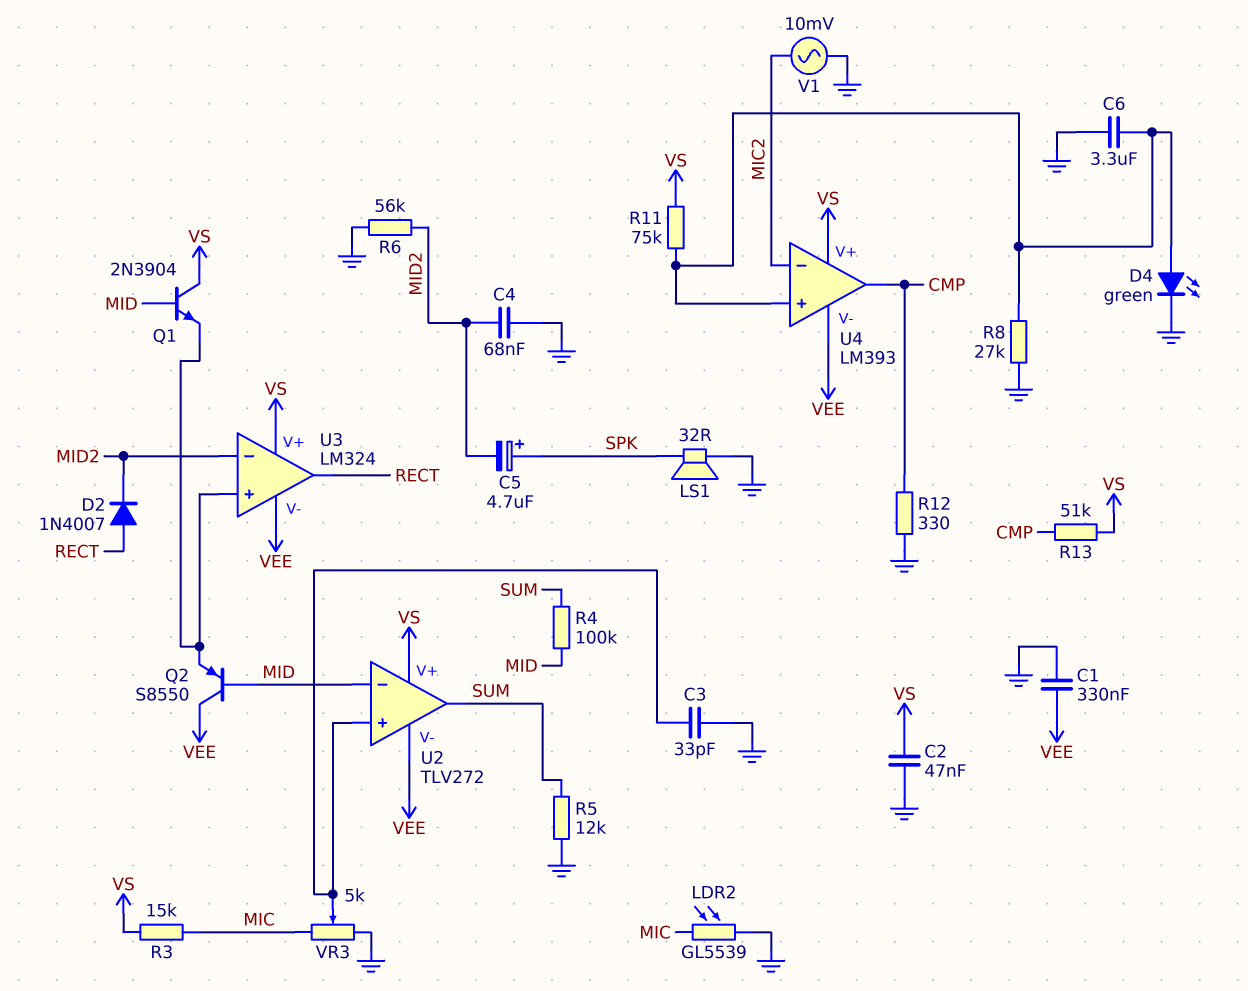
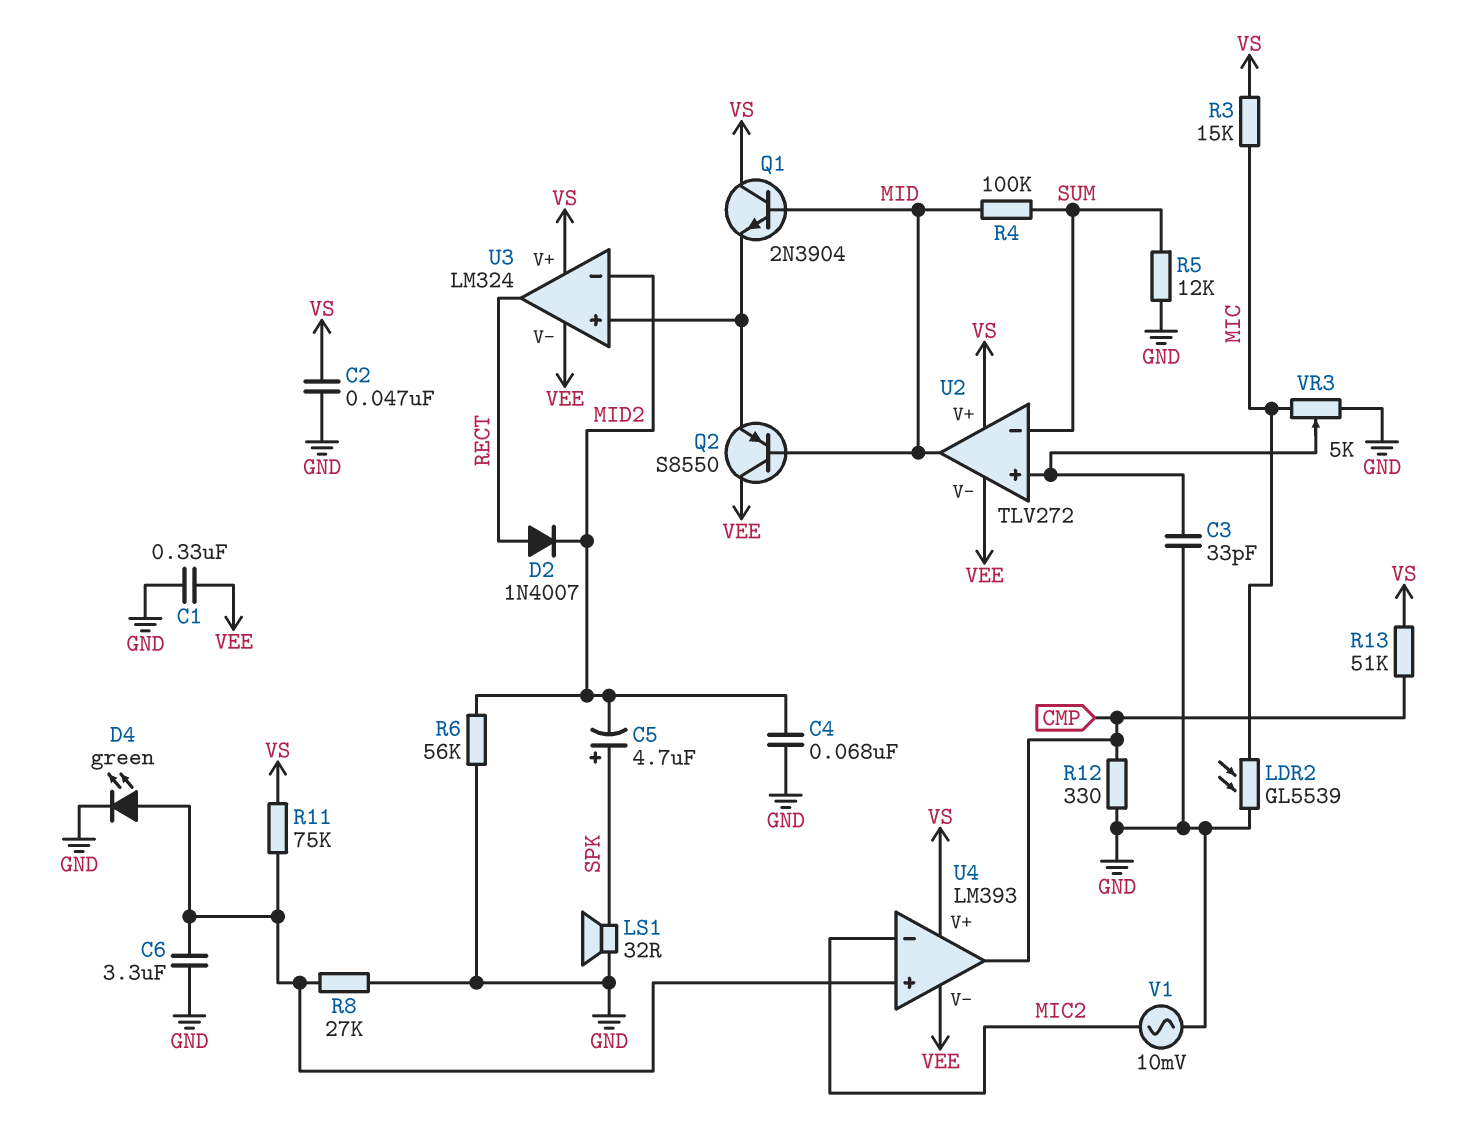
U2 pin in-: MID -> SUM
U2 pin out: SUM -> MID

